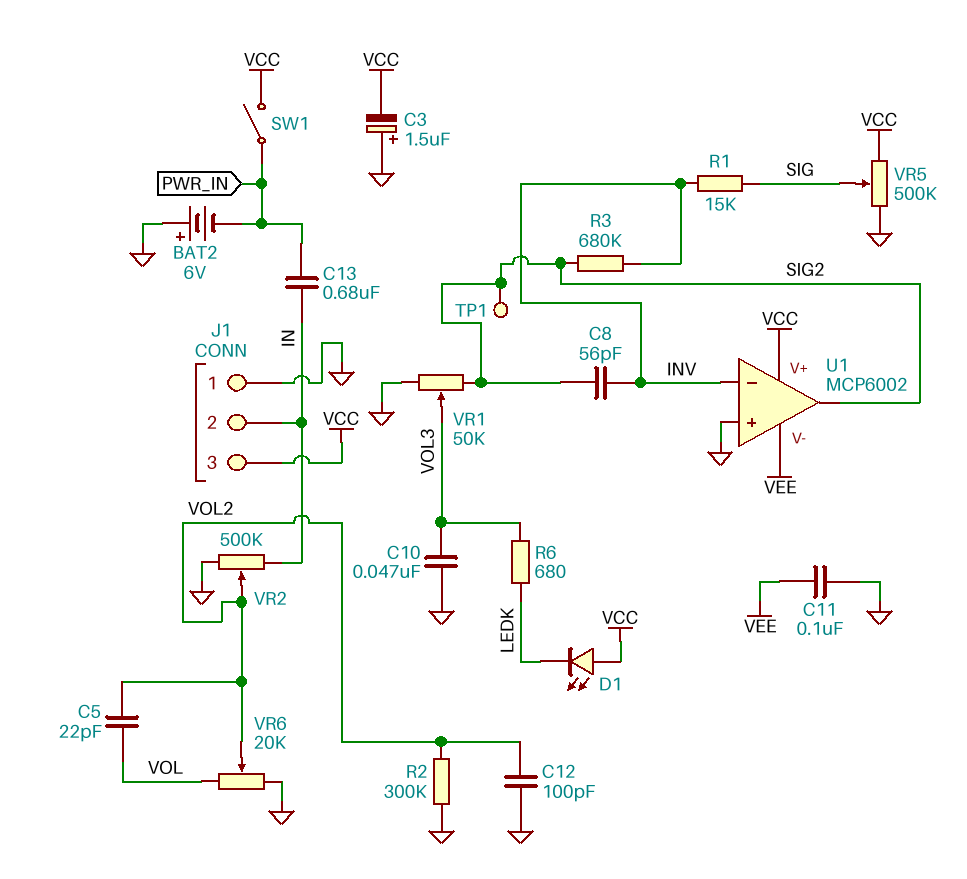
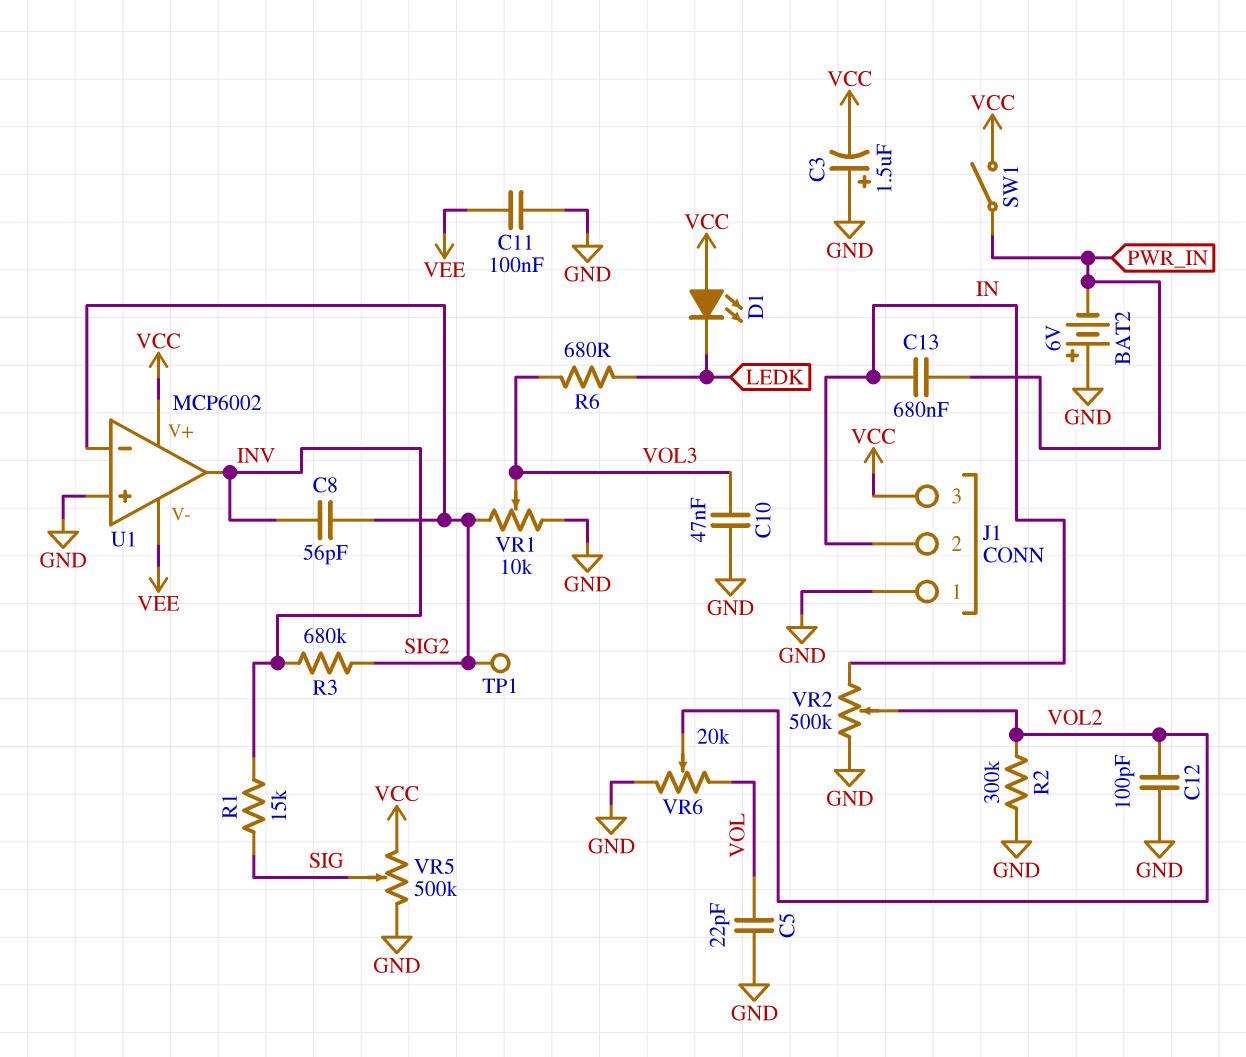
C5: 22pF (VOL, VOL2) -> 22pF (GND, VOL)
U1 pin in-: INV -> SIG2
U1 pin out: SIG2 -> INV
VR1: 50k (GND, SIG2, wiper VOL3) -> 10k (GND, SIG2, wiper VOL3)

